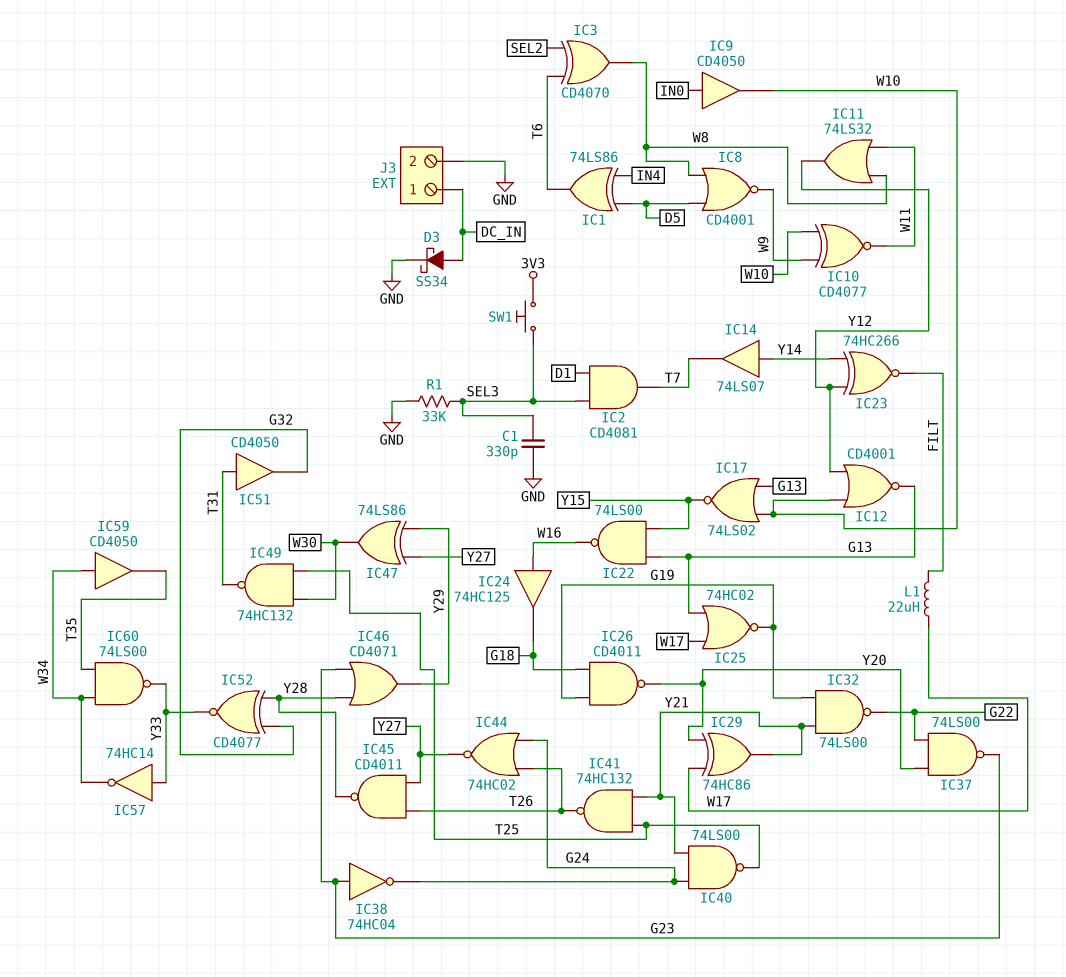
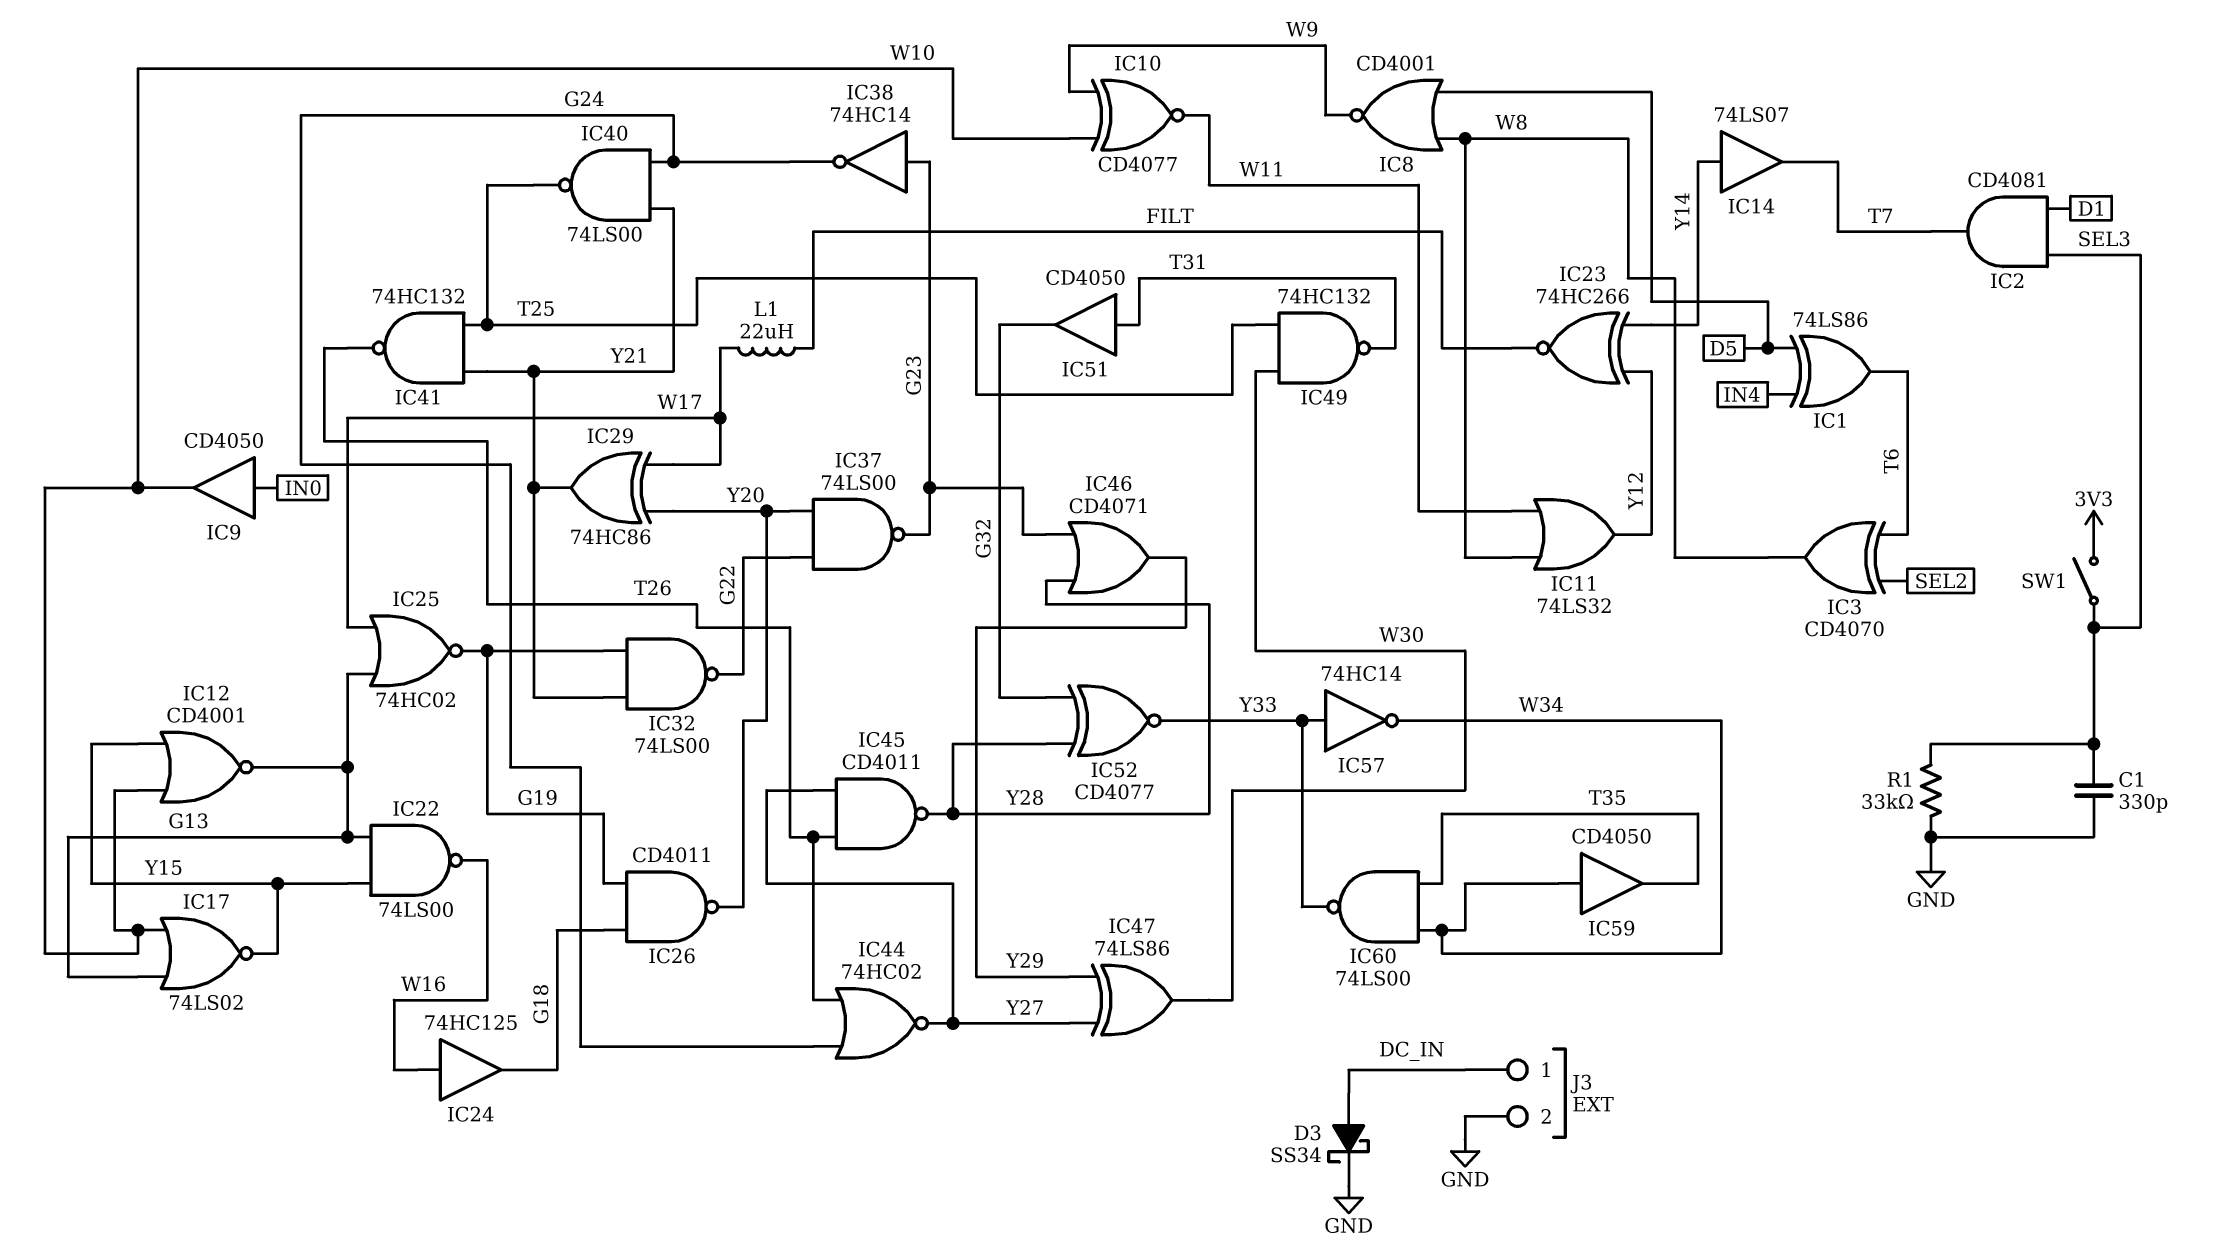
IC12: NOR CD4001 (in W10, in Y12, out G13) -> NOR CD4001 (in W10, in Y15, out G13)
IC38: NOT 74HC04 (in G23, out G24) -> NOT 74HC14 (in G23, out G24)
SW1: button (3V3, SEL3) -> switch (3V3, SEL3)

